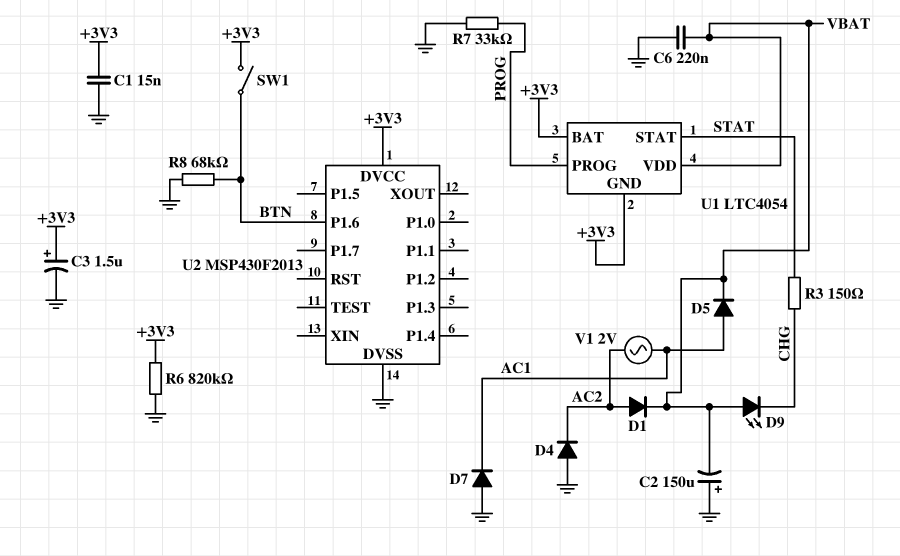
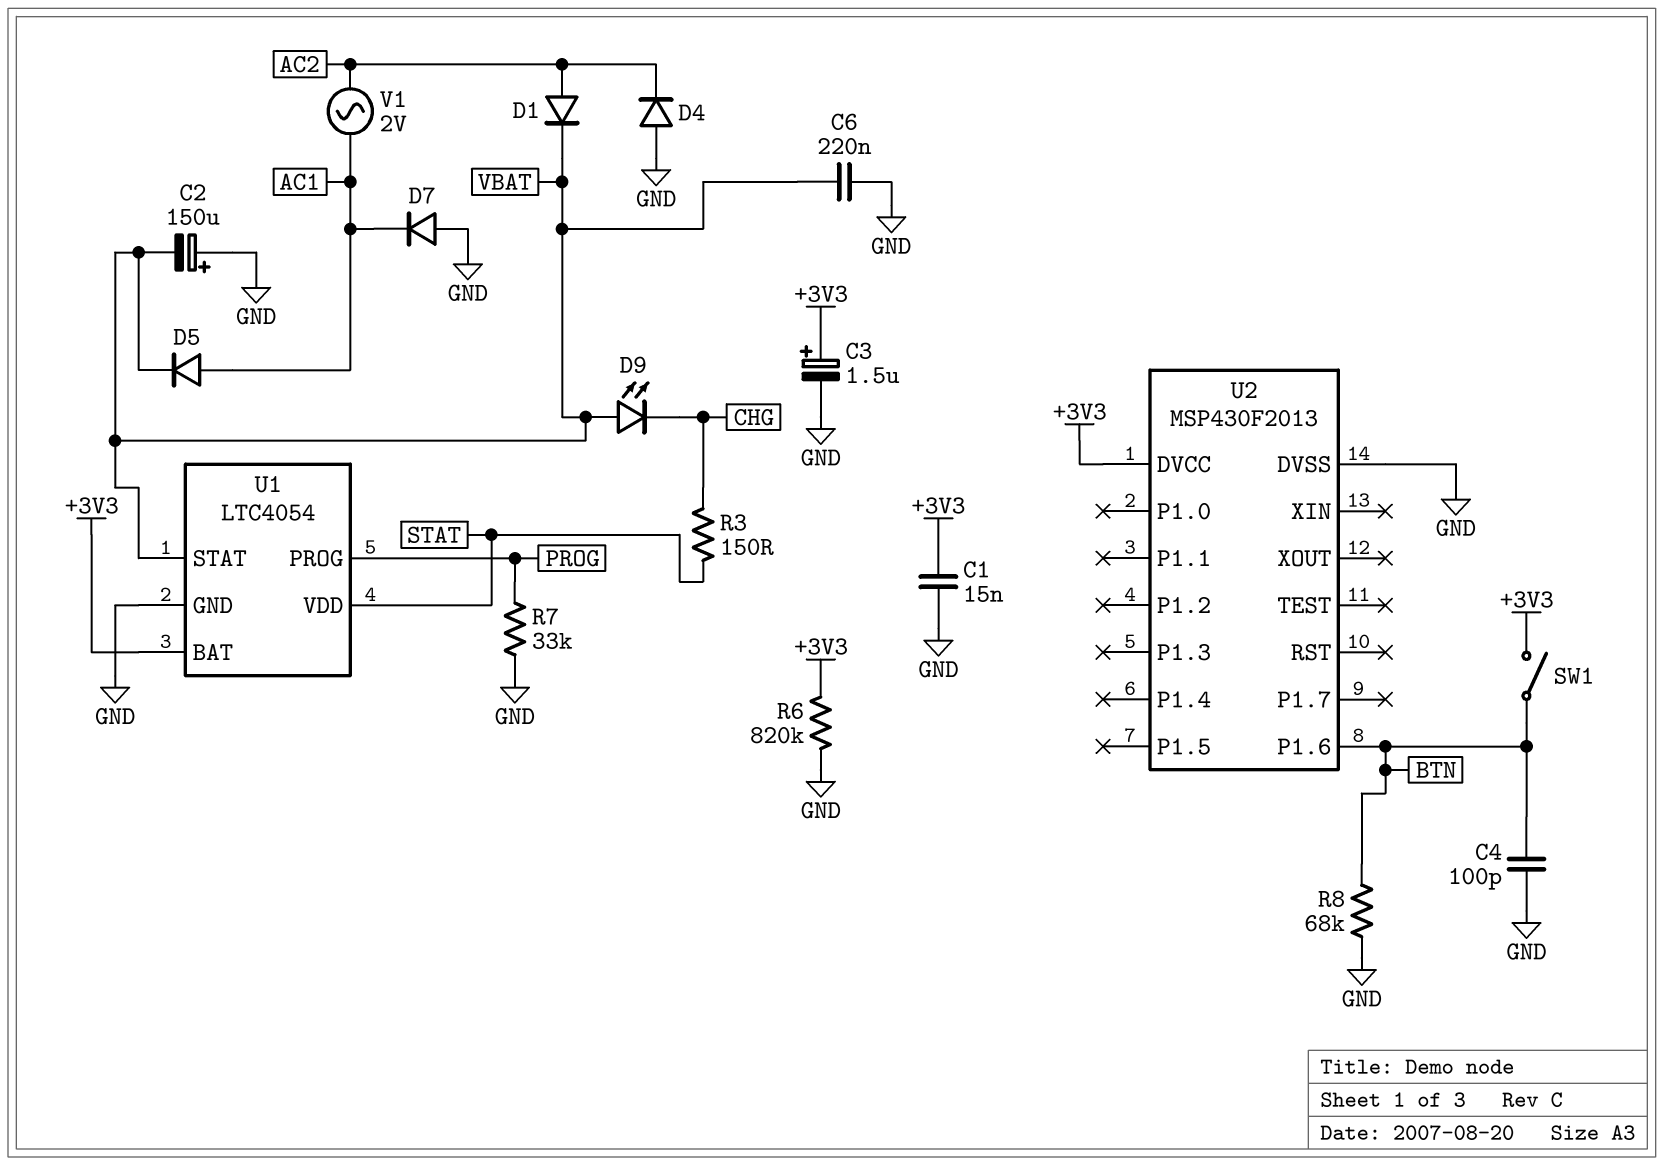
C4: none -> 100pF (BTN, GND)
U1 pin GND: +3V3 -> GND
U1 pin STAT: STAT -> VBAT
U1 pin VDD: VBAT -> STAT

